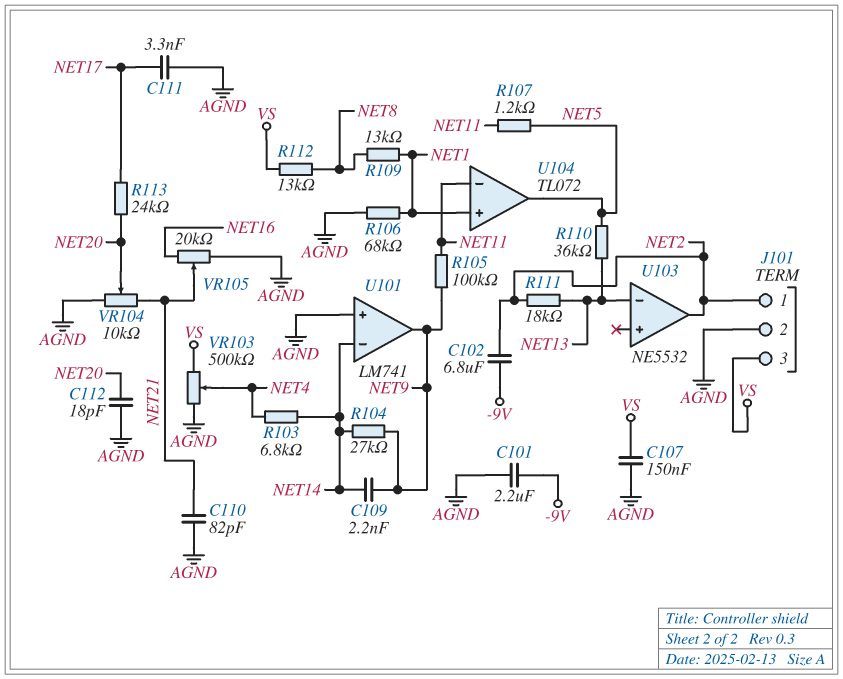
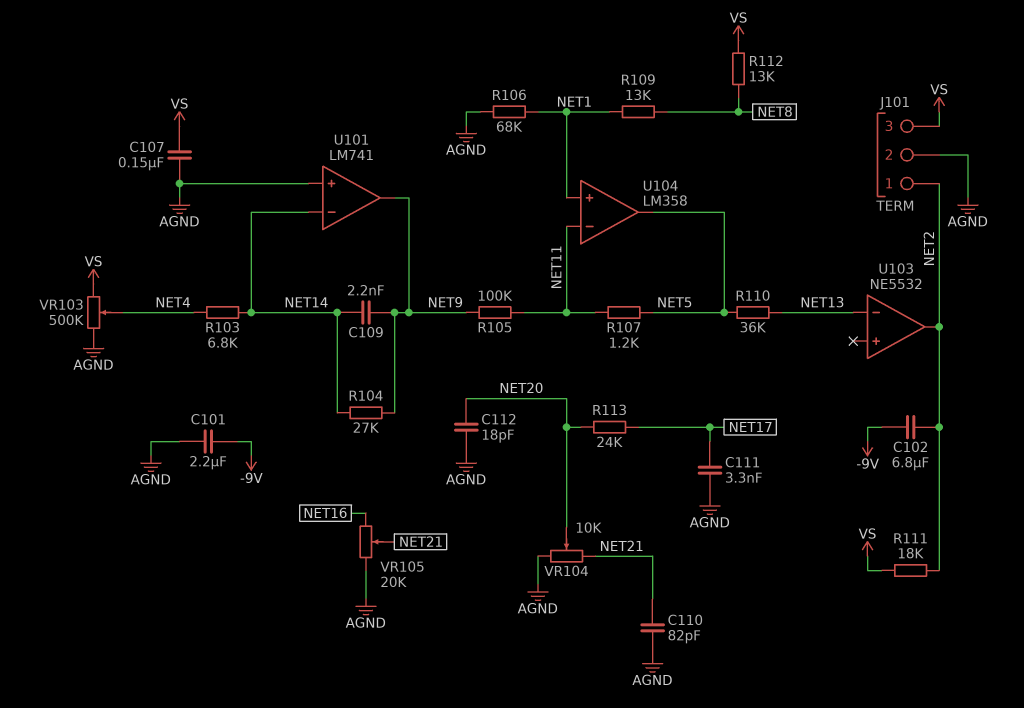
R111: 18k (NET2, NET13) -> 18k (NET2, VS)
U104: TL072 -> LM358

